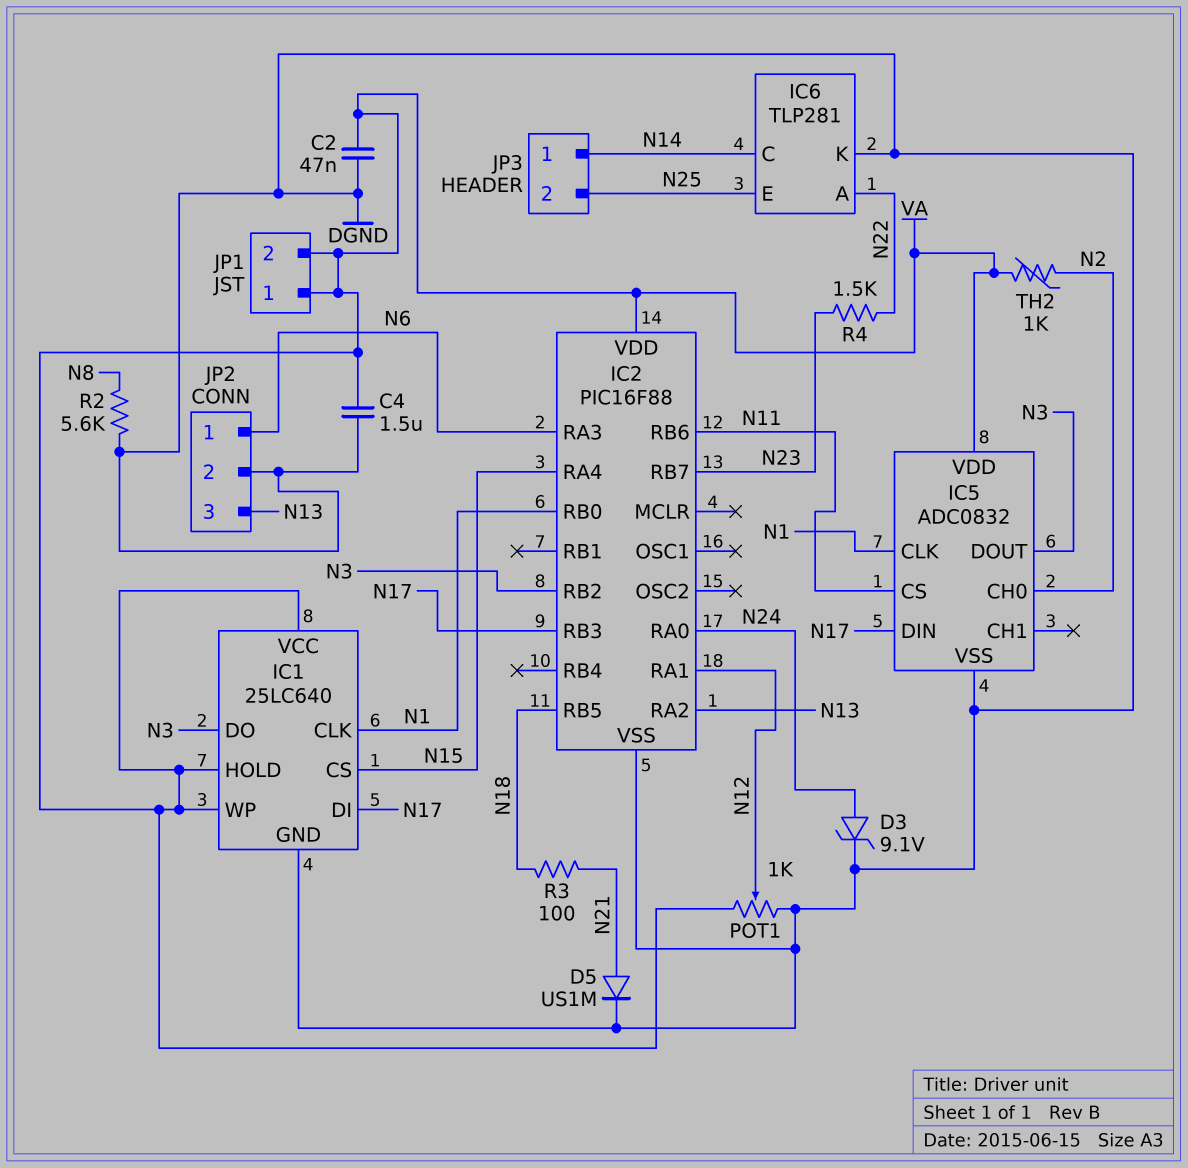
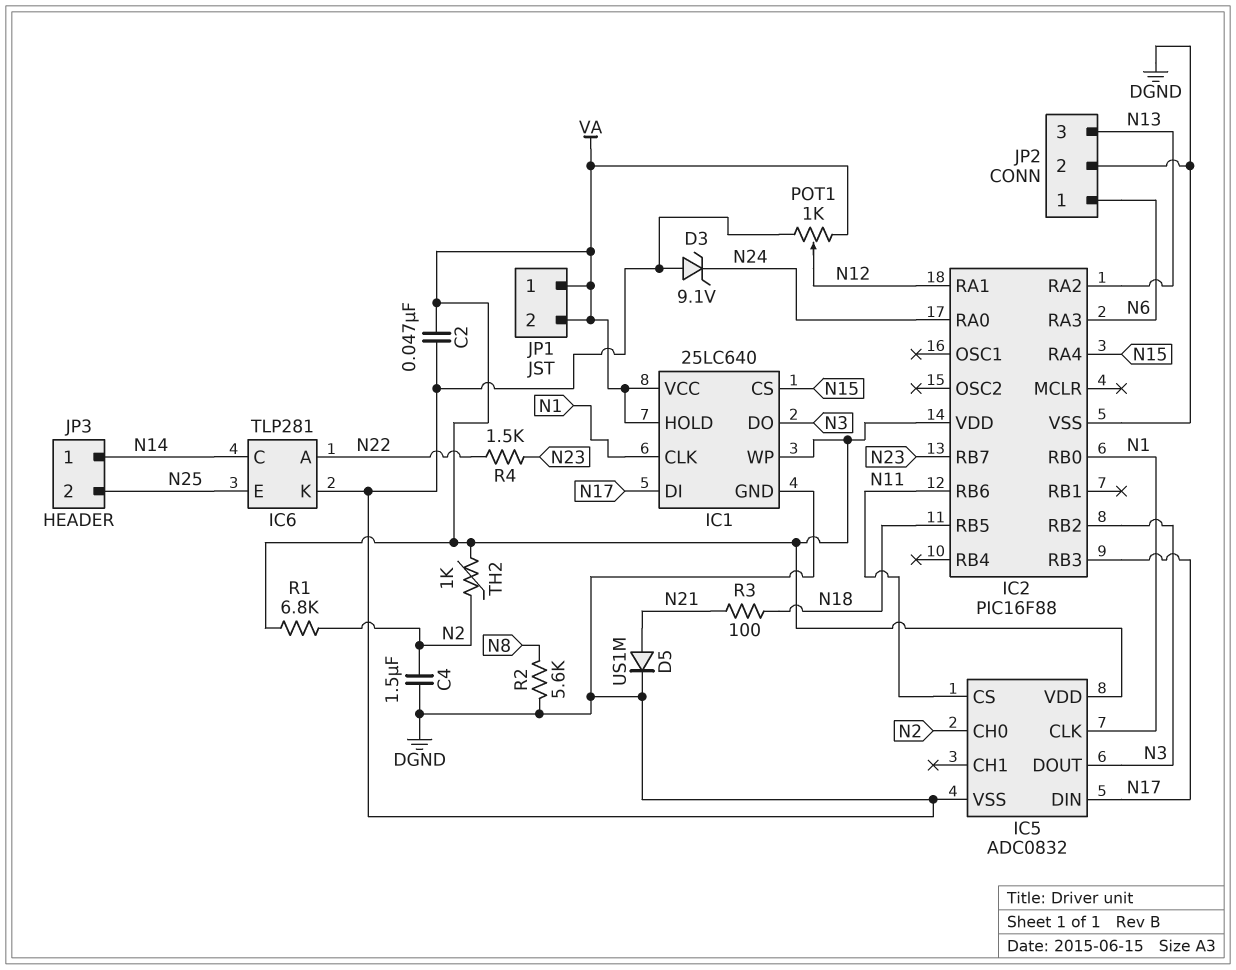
C4: 1.5uF (DGND, VA) -> 1.5uF (DGND, N2)
D3: zener 9.1V (A N24, K DGND) -> zener 9.1V (A DGND, K N24)
R1: none -> 6.8k (N2, VA)

